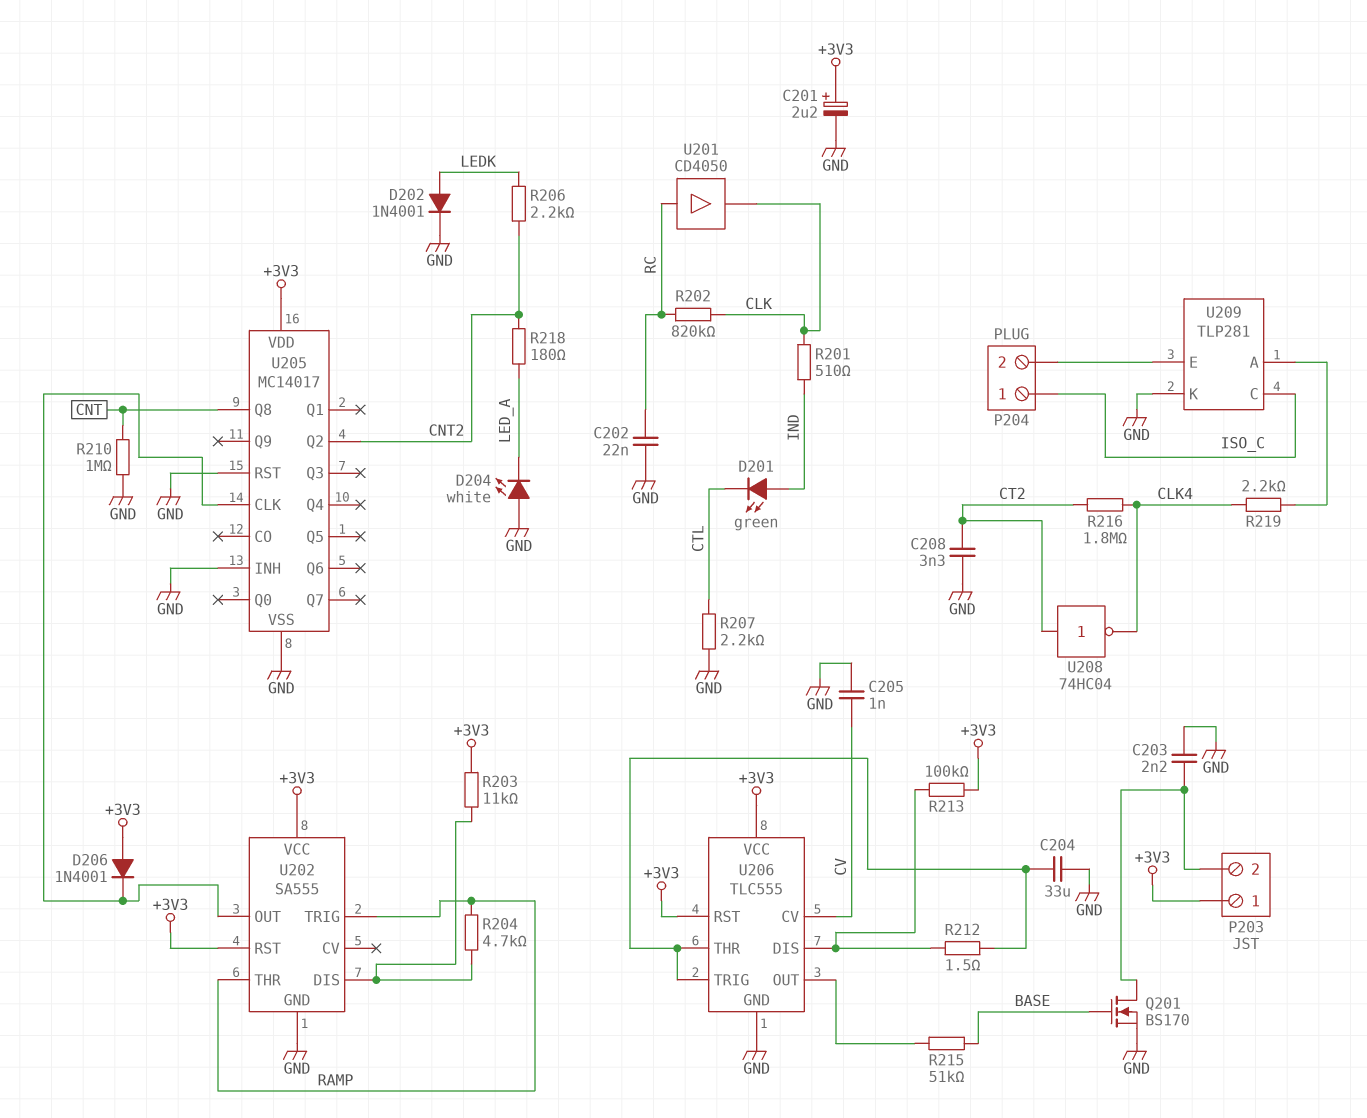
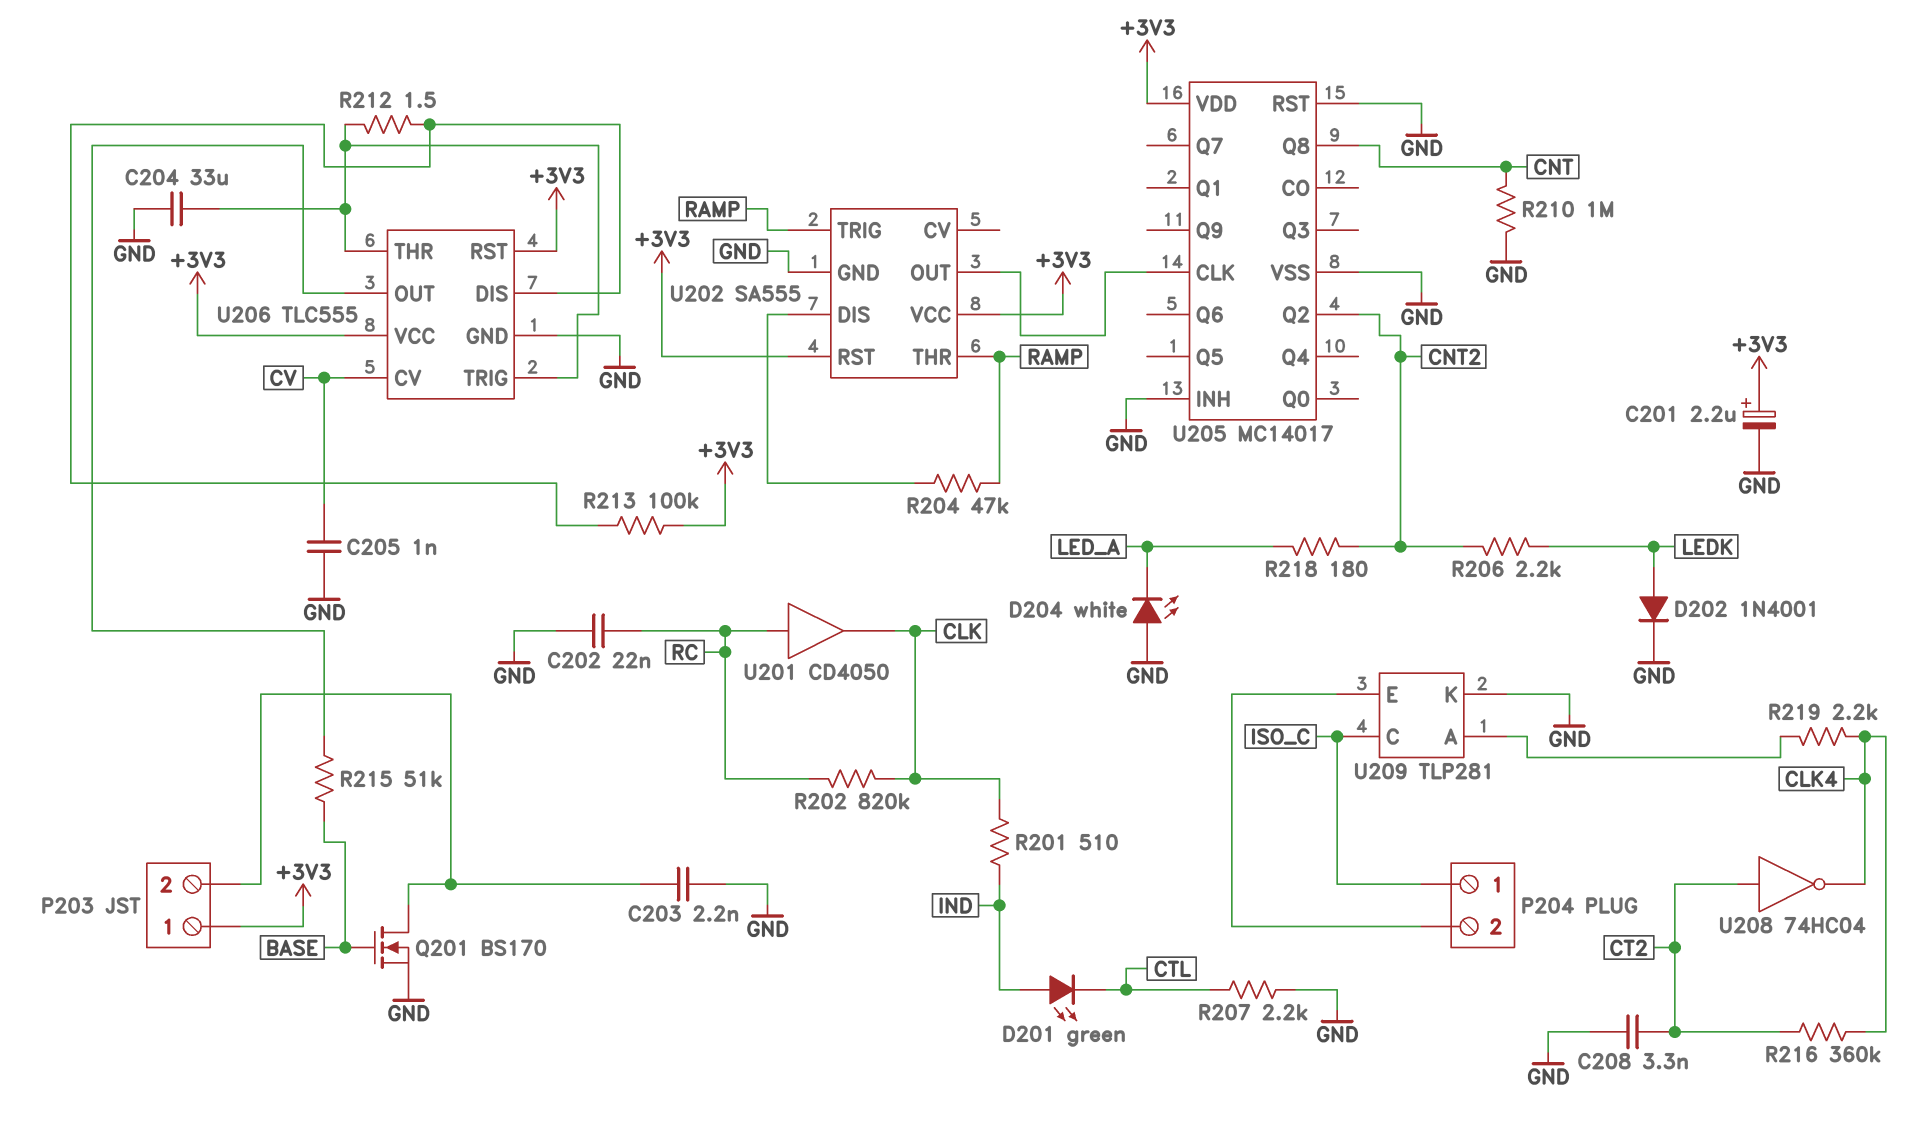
D206: diode 1N4001 (A +3V3, K U202/OUT) -> none
R203: 11k (+3V3, U202/DIS) -> none
R204: 4.7k (RAMP, U202/DIS) -> 47k (RAMP, U202/DIS)
R216: 1.8M (CLK4, CT2) -> 360k (CLK4, CT2)

